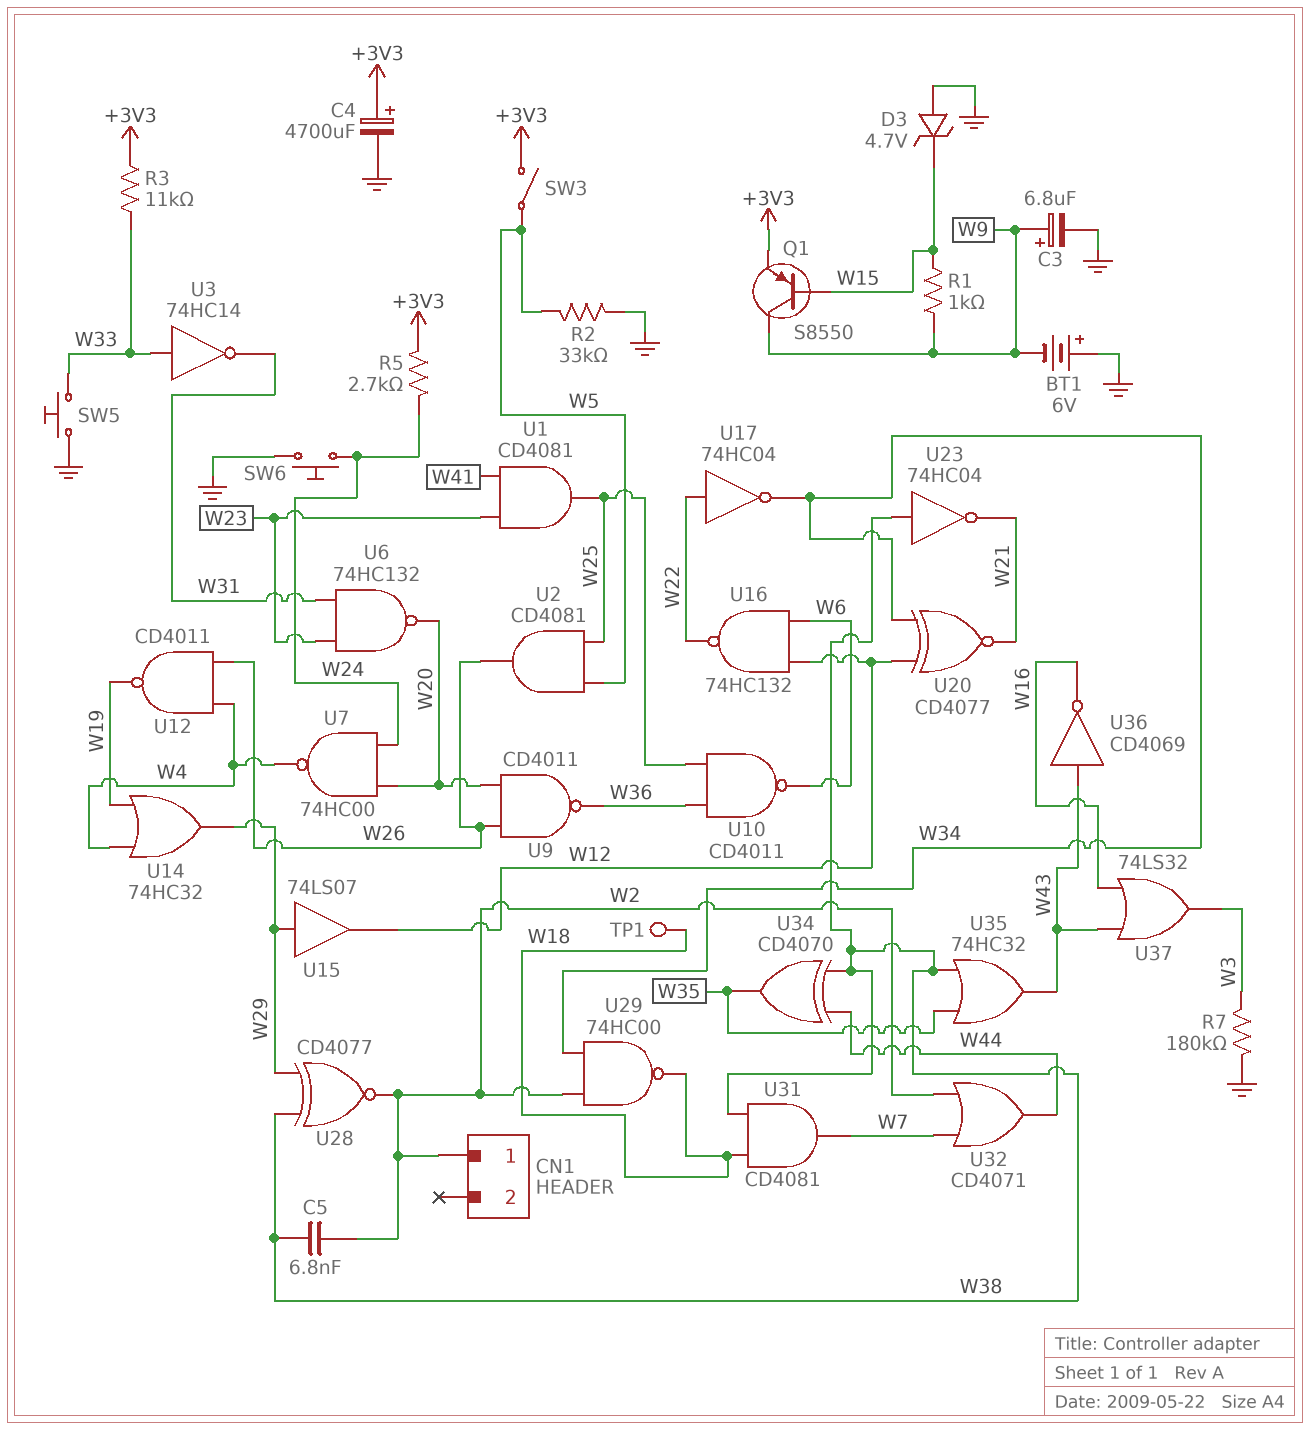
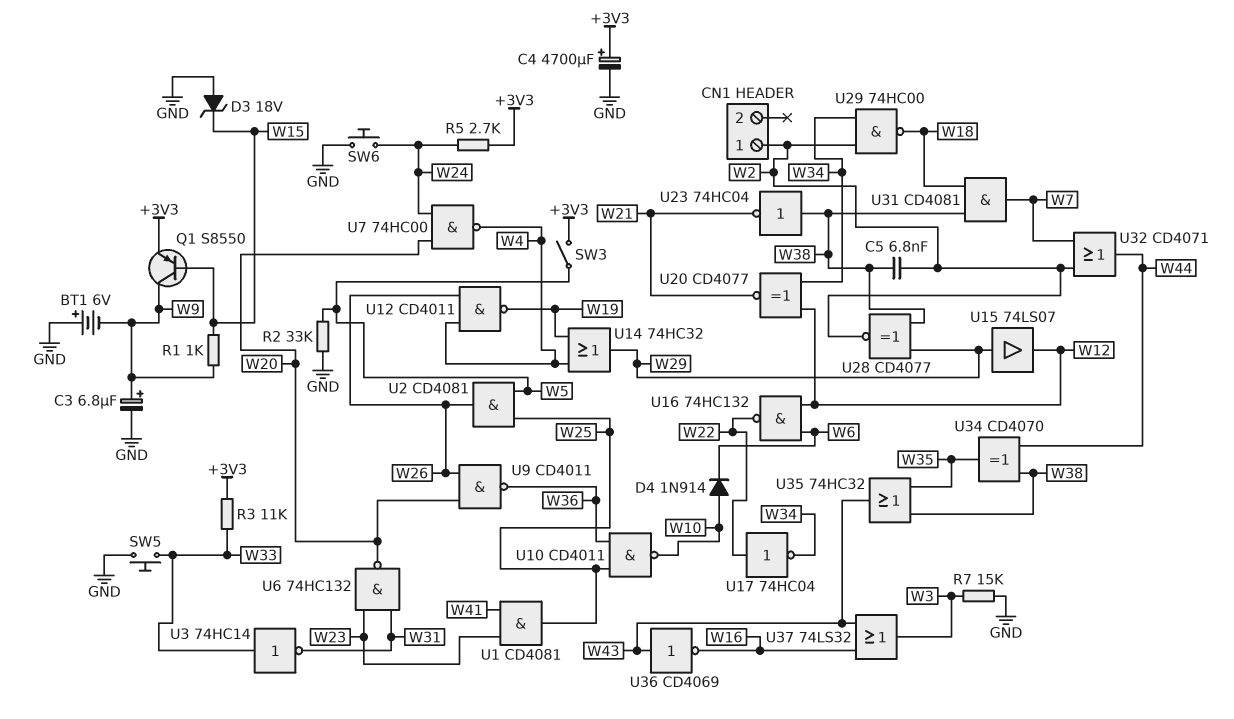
D3: zener 4.7V (A GND, K W15) -> zener 18V (A GND, K W15)
D4: none -> diode 1N914 (A W10, K W6)
R7: 180k (GND, W3) -> 15k (GND, W3)
TP1: test point (W18) -> none
U10: NAND CD4011 (in W25, in W36, out W6) -> NAND CD4011 (in W25, in W36, out W10)

